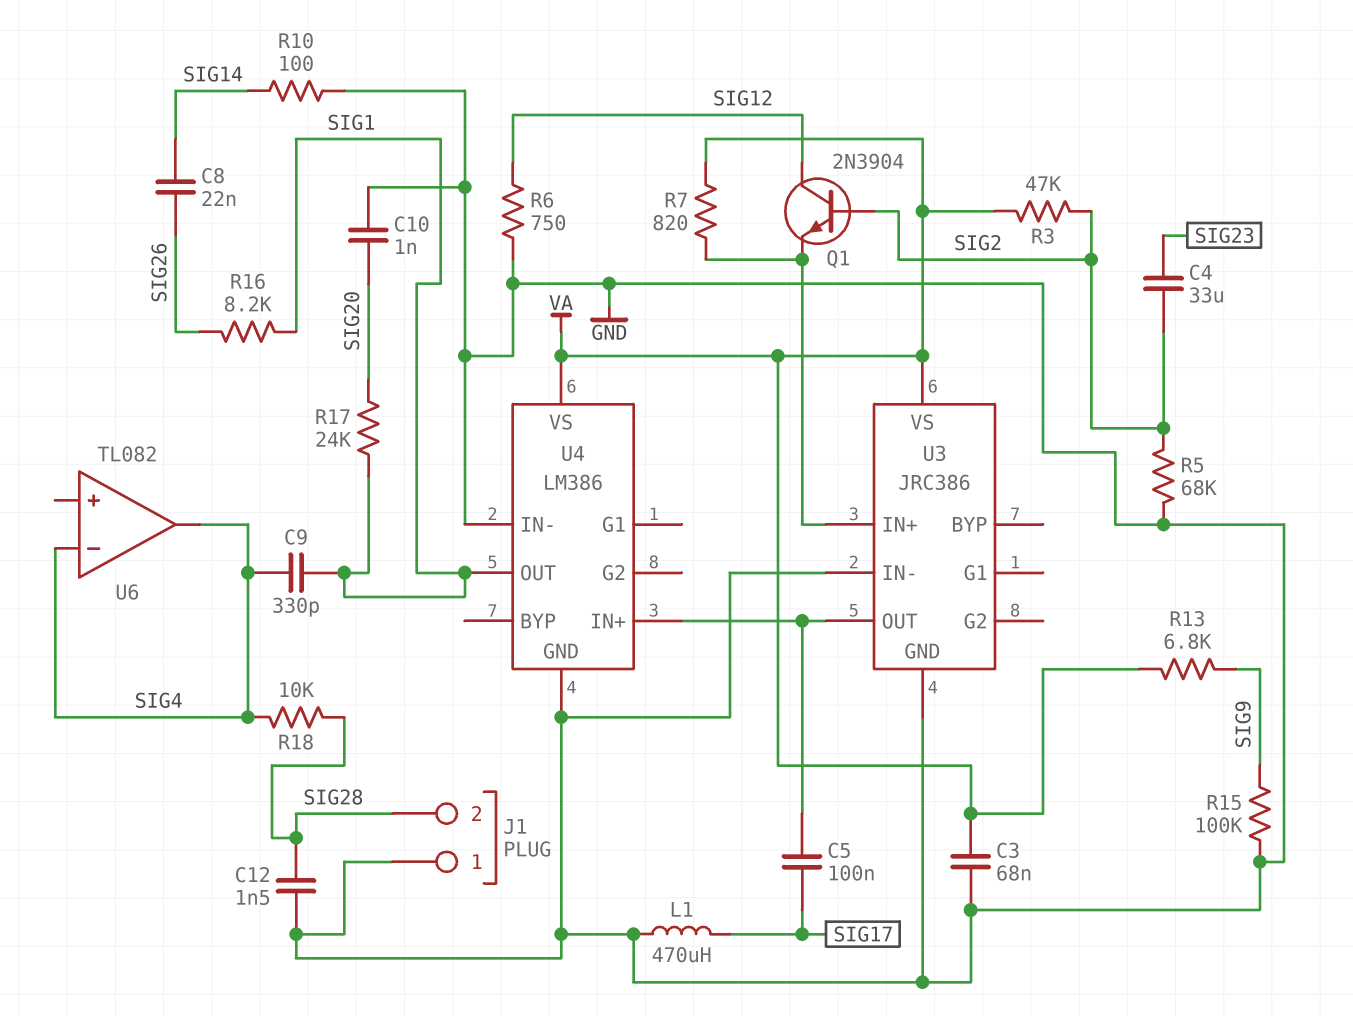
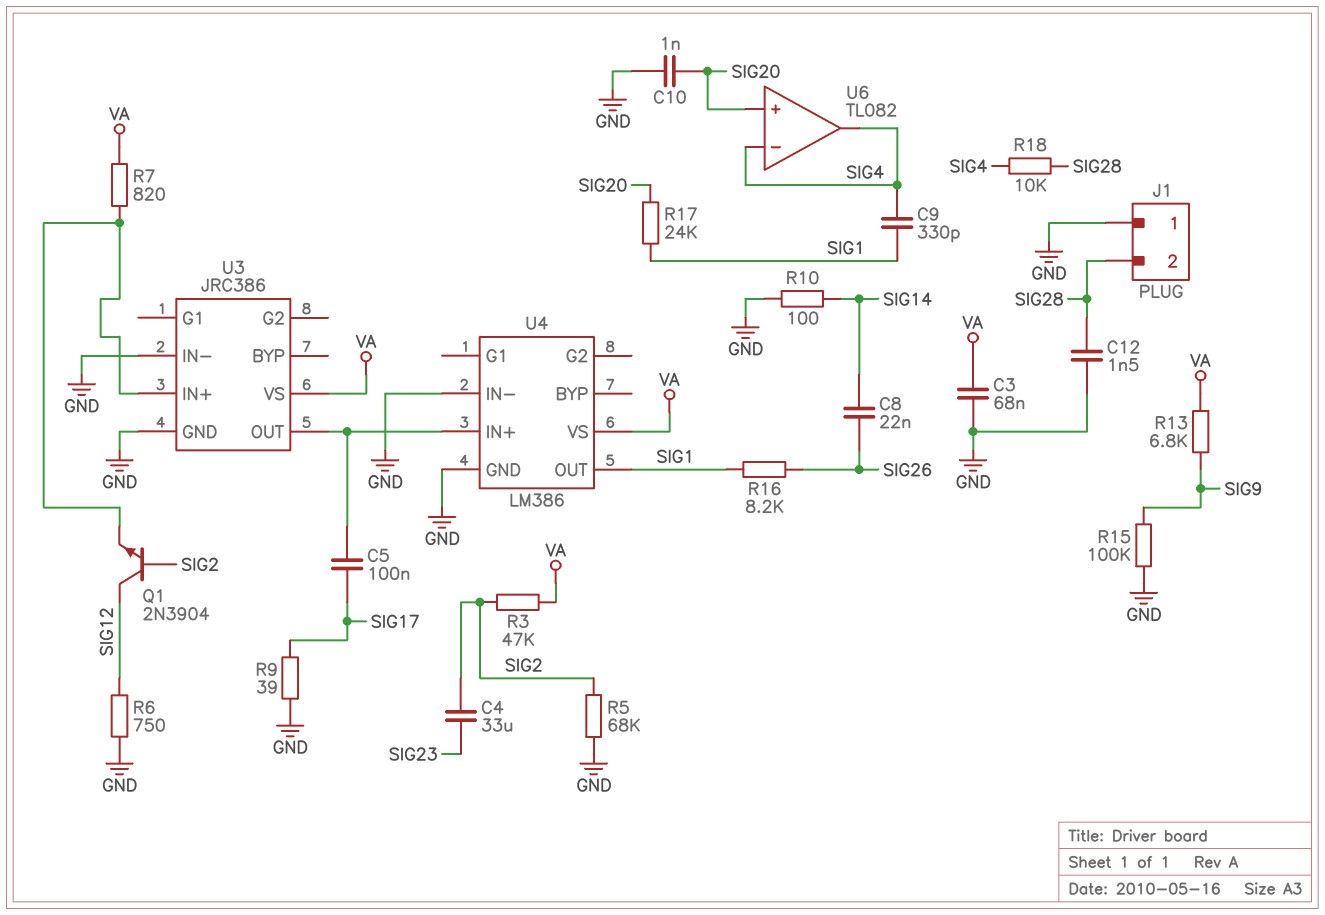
L1: 470uH (GND, SIG17) -> none
R9: none -> 39 (GND, SIG17)
U6 pin in+: none -> SIG20

